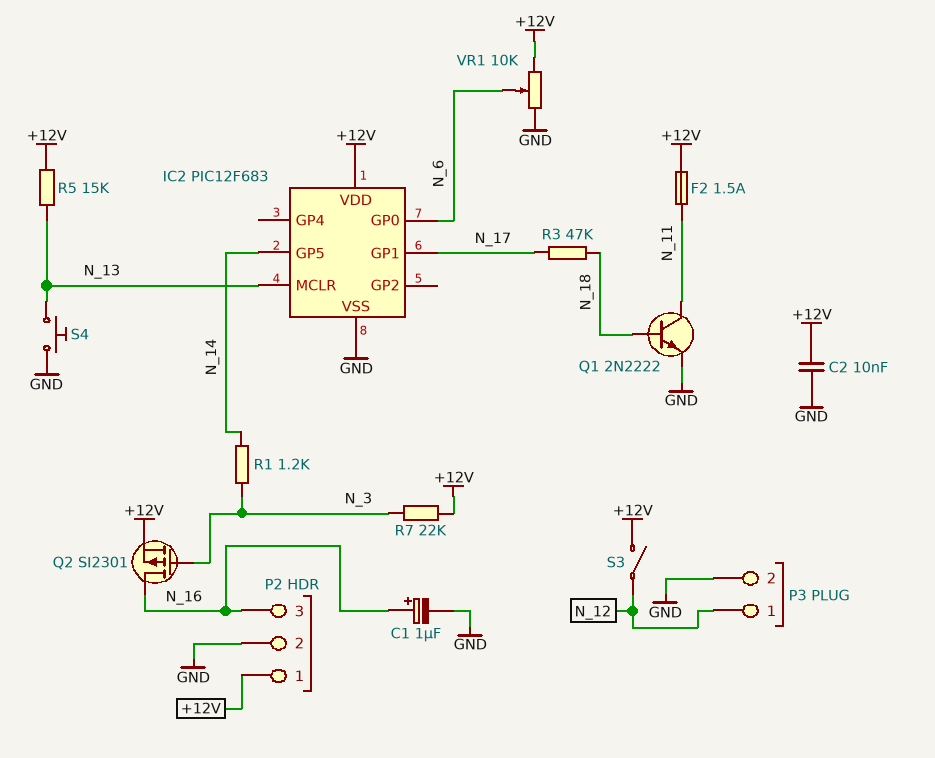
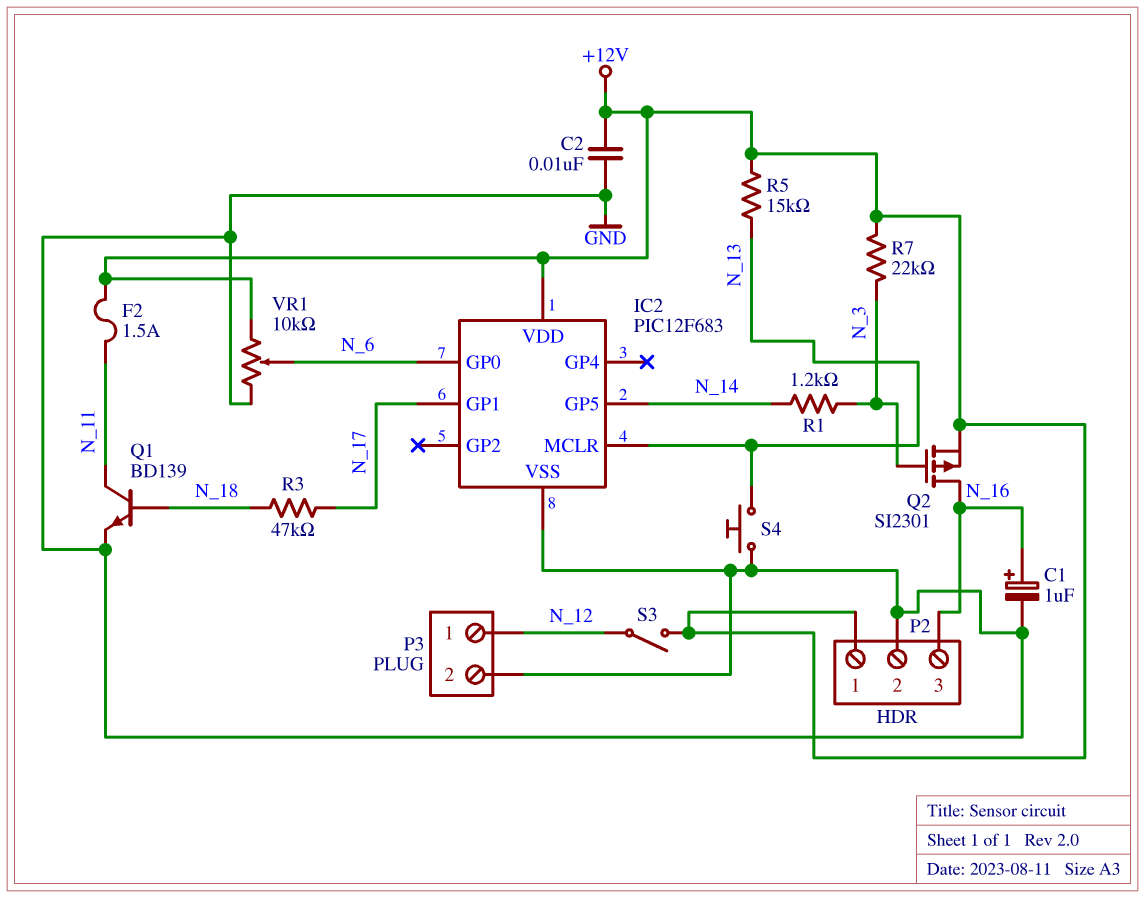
Q1: NPN 2N2222 (B N_18, C N_11, E GND) -> NPN BD139 (B N_18, C N_11, E GND)

